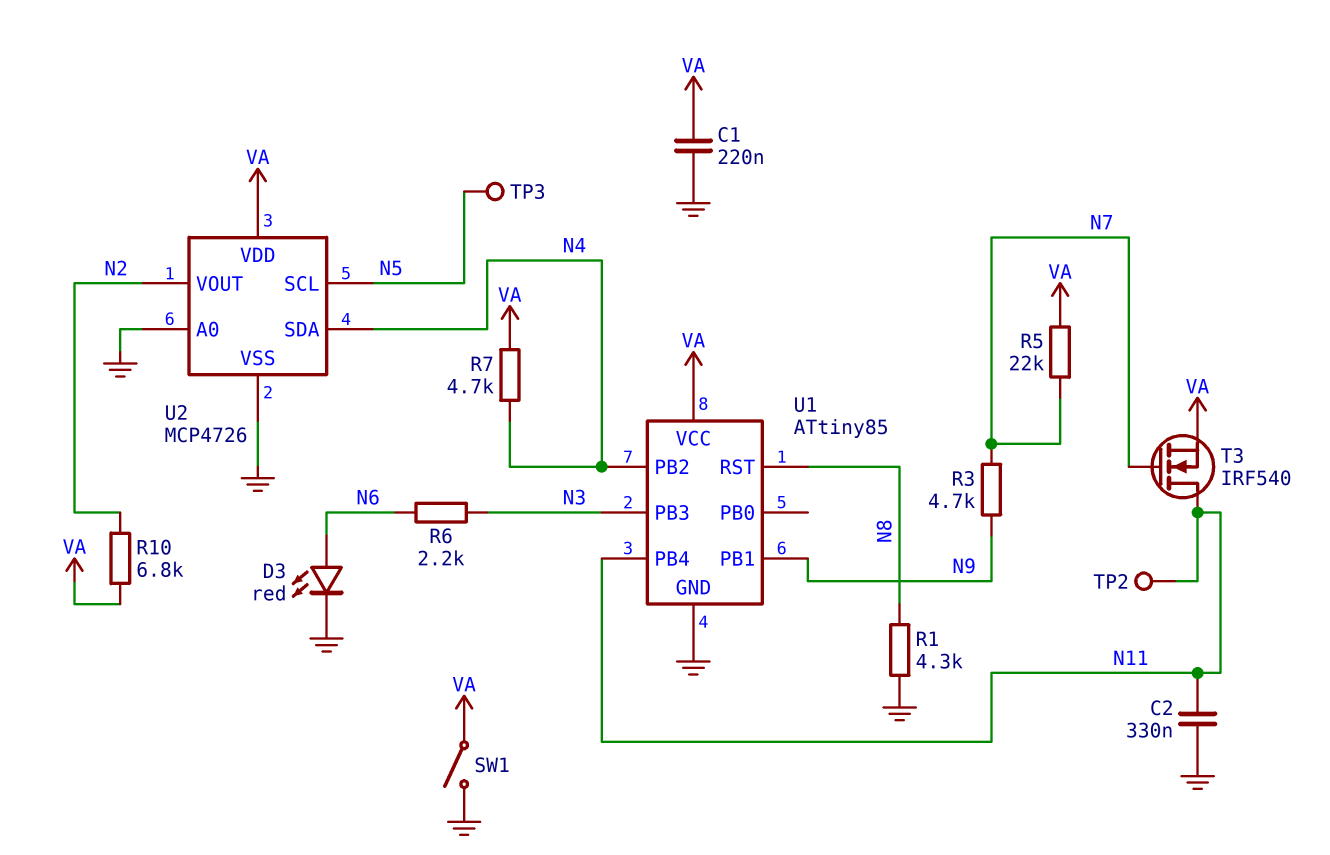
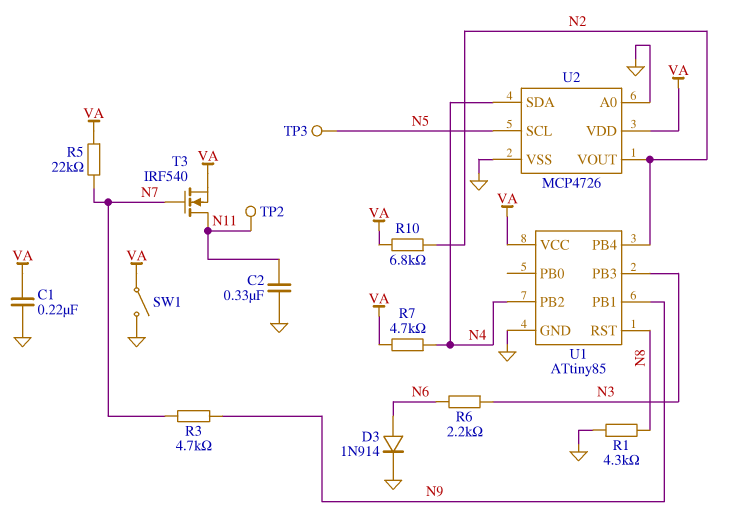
D3: LED red (A N6, K GND) -> diode 1N914 (A N6, K GND)
U1 pin PB4: N11 -> N2

